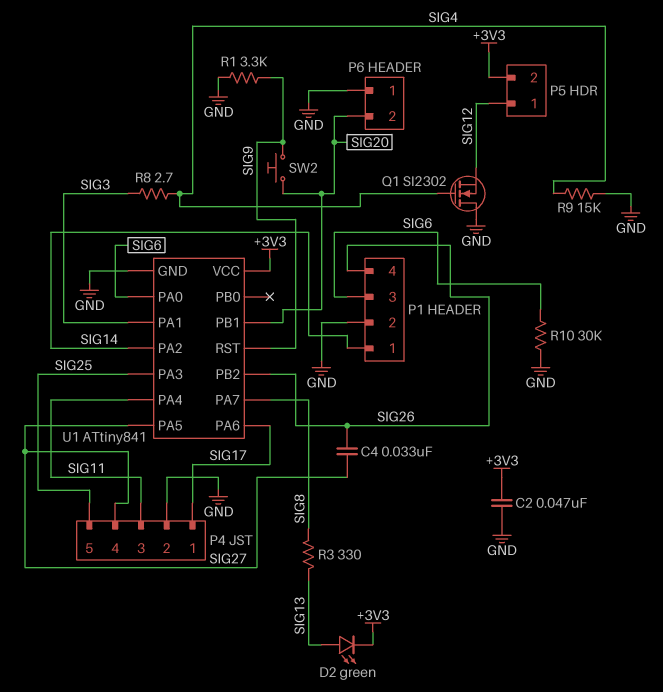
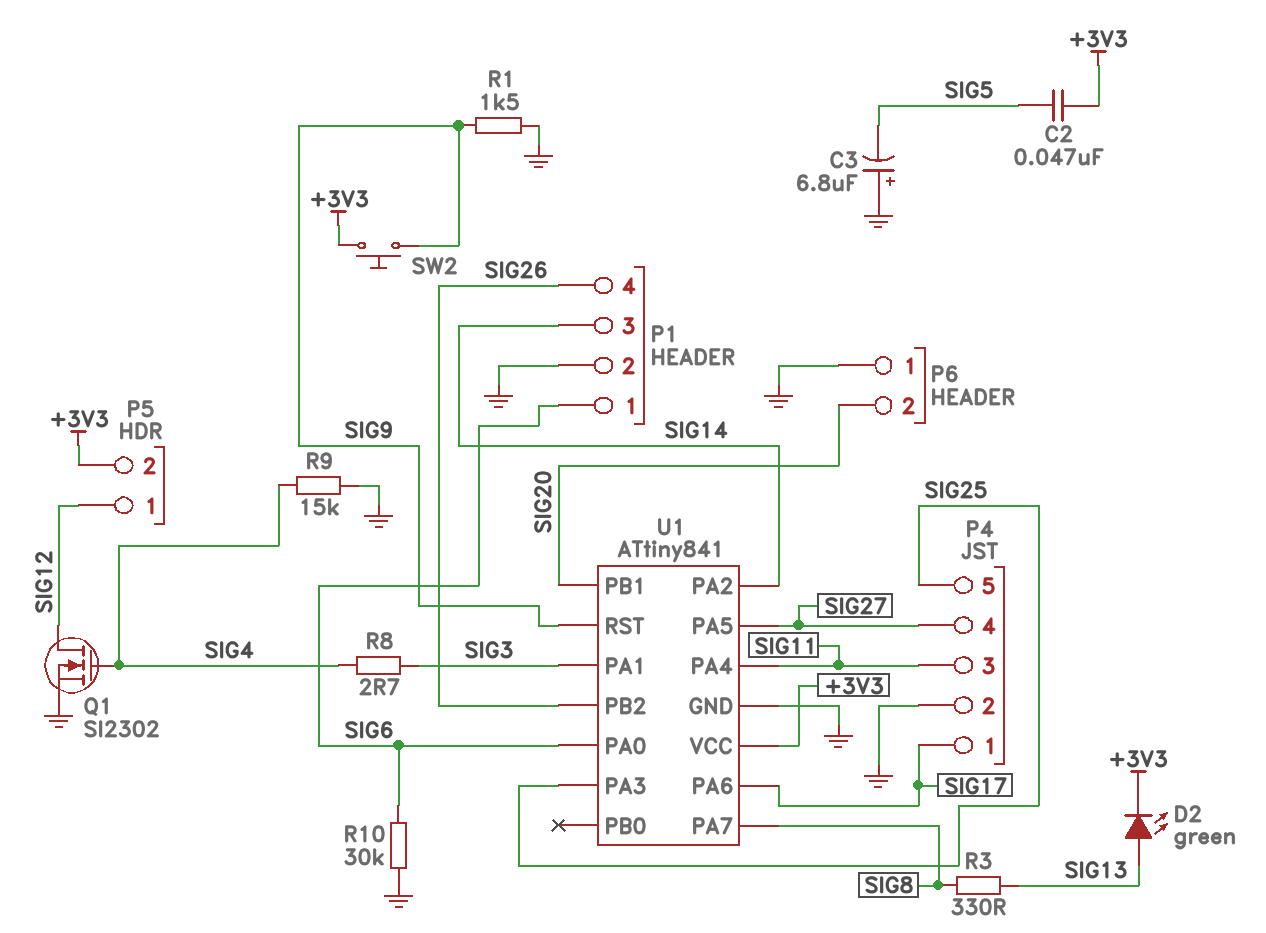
C2: 47nF (+3V3, GND) -> 47nF (+3V3, SIG5)
C3: none -> 6.8uF (plus GND, minus SIG5)
C4: 33nF (SIG26, SIG27) -> none
P1 pin 1: SIG14 -> SIG6
P1 pin 3: SIG6 -> SIG14
Q1: NMOS SI2302 (G SIG4, D GND, S SIG12) -> NMOS SI2302 (G SIG4, D SIG12, S GND)
R1: 3.3k (GND, SIG9) -> 1.5k (GND, SIG9)
SW2: button (SIG9, SIG20) -> button (+3V3, SIG9)

